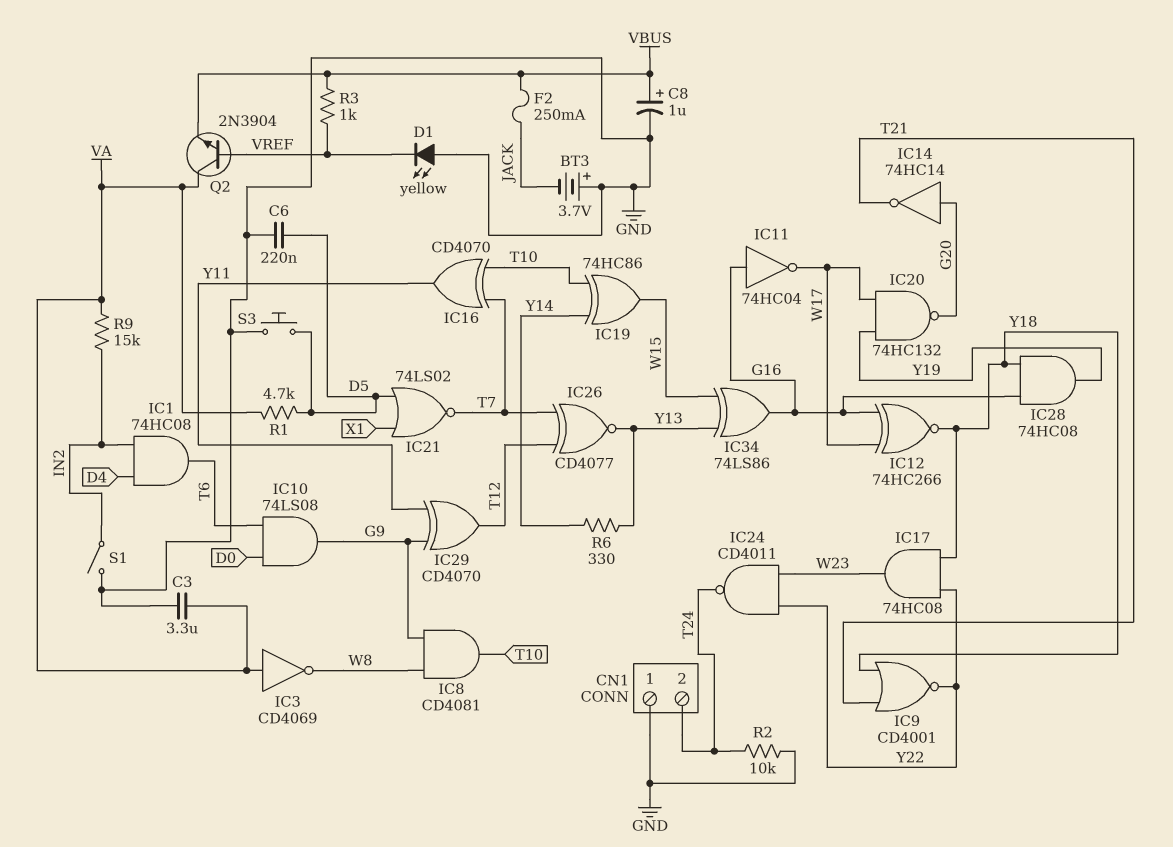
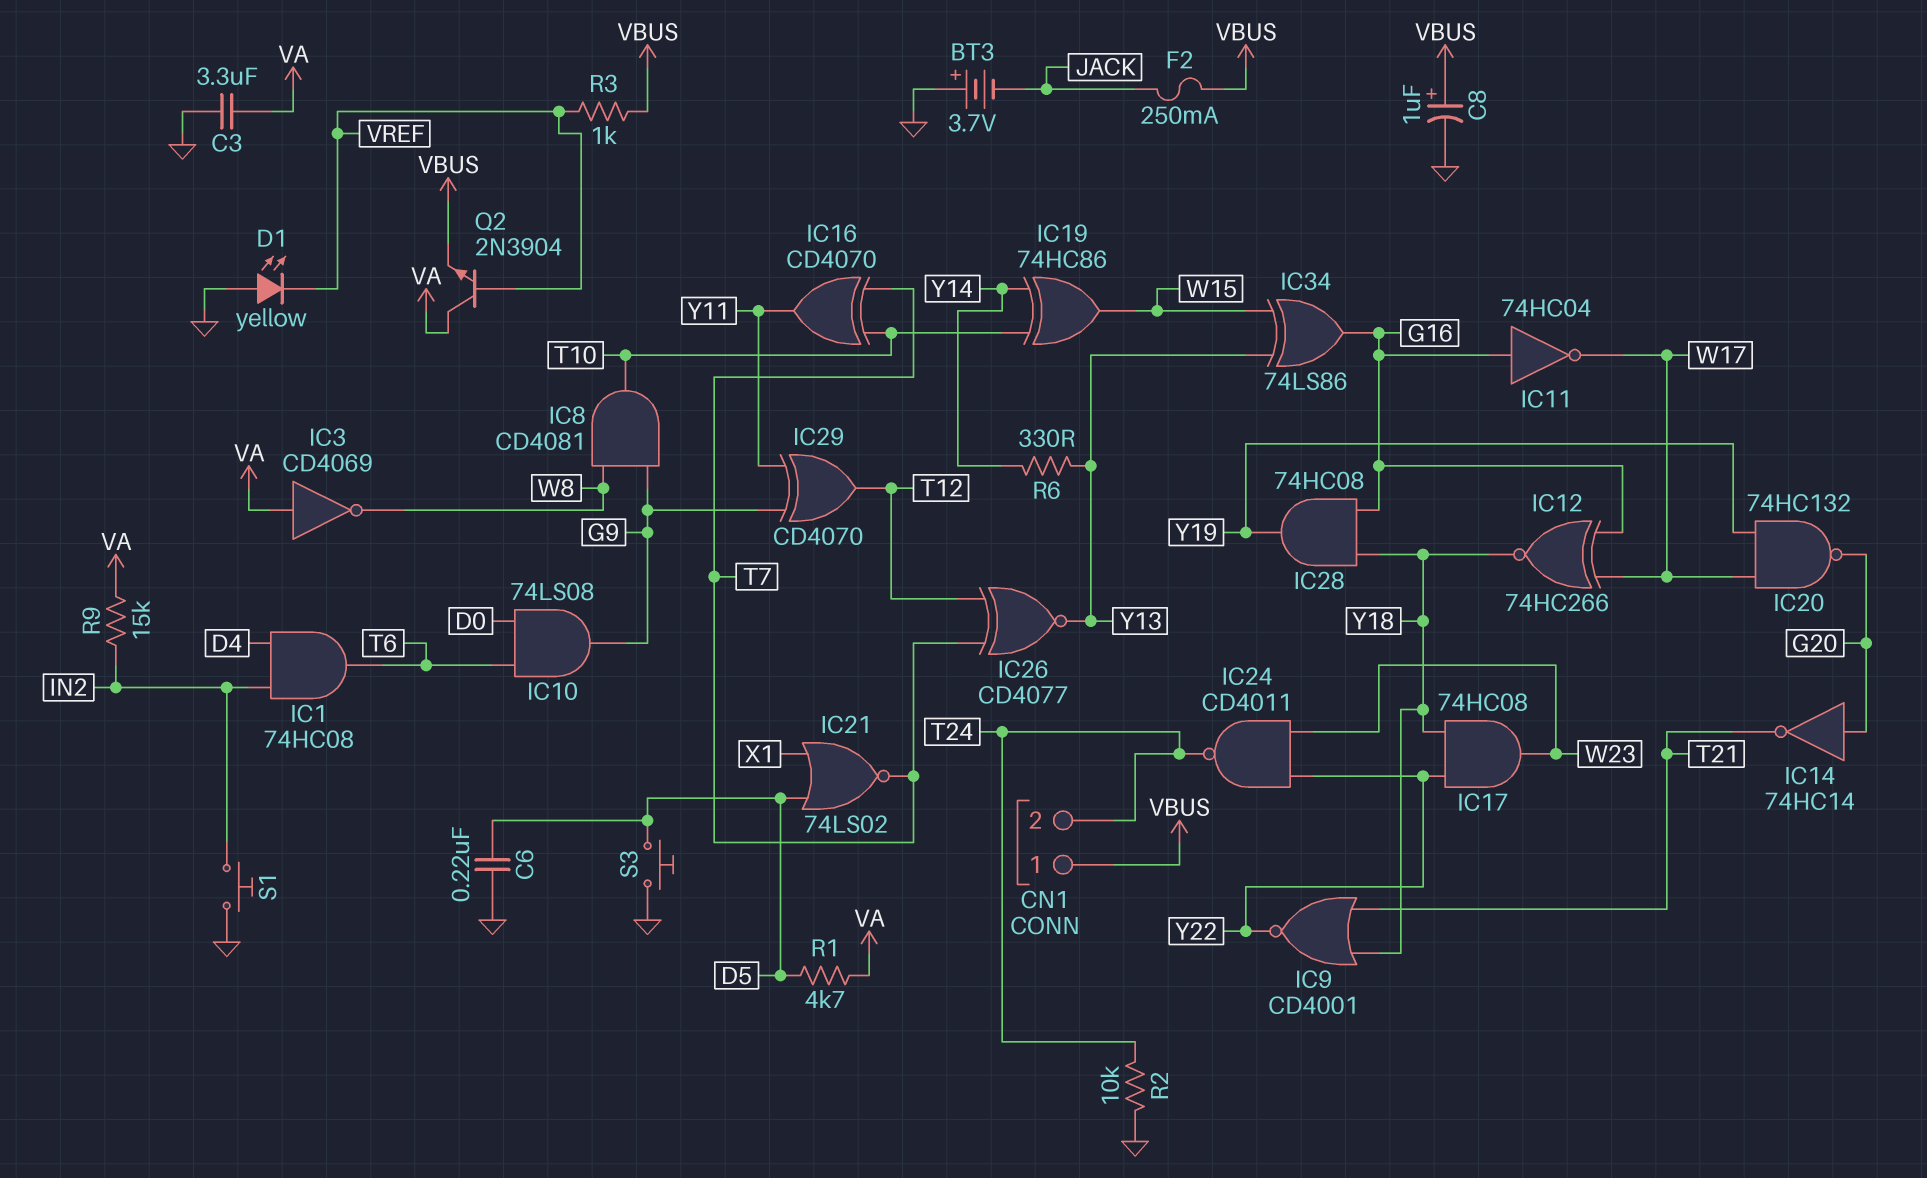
CN1 pin 1: GND -> VBUS
S1: switch (GND, IN2) -> button (GND, IN2)

